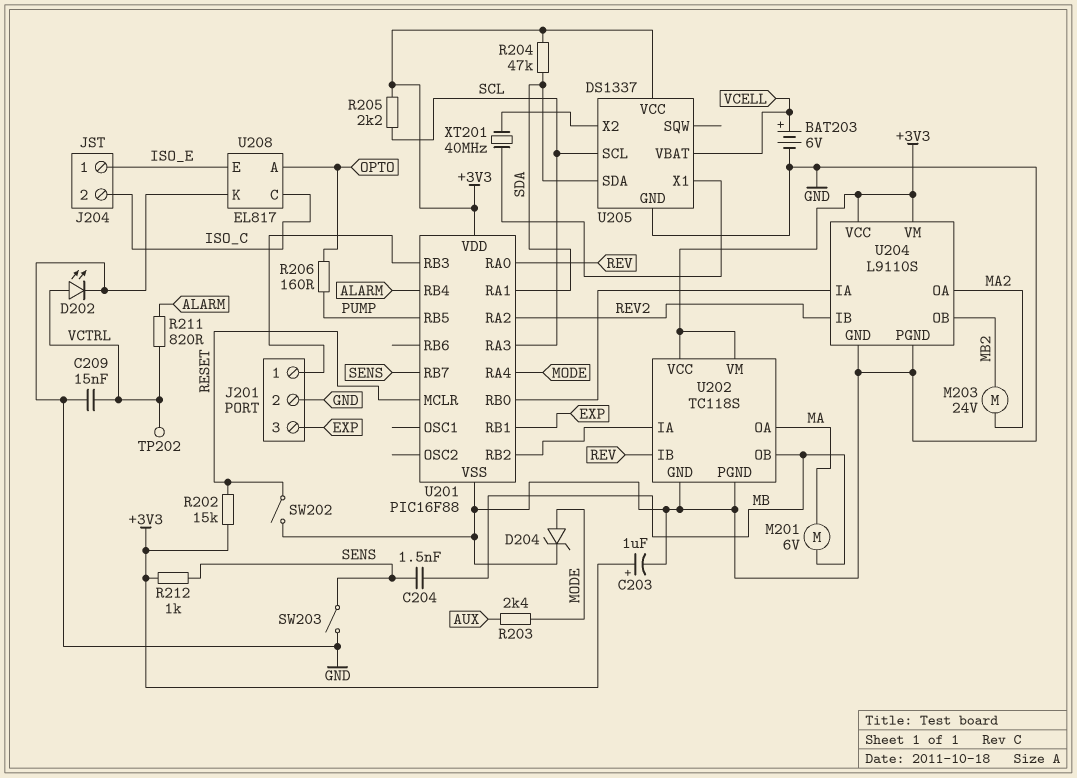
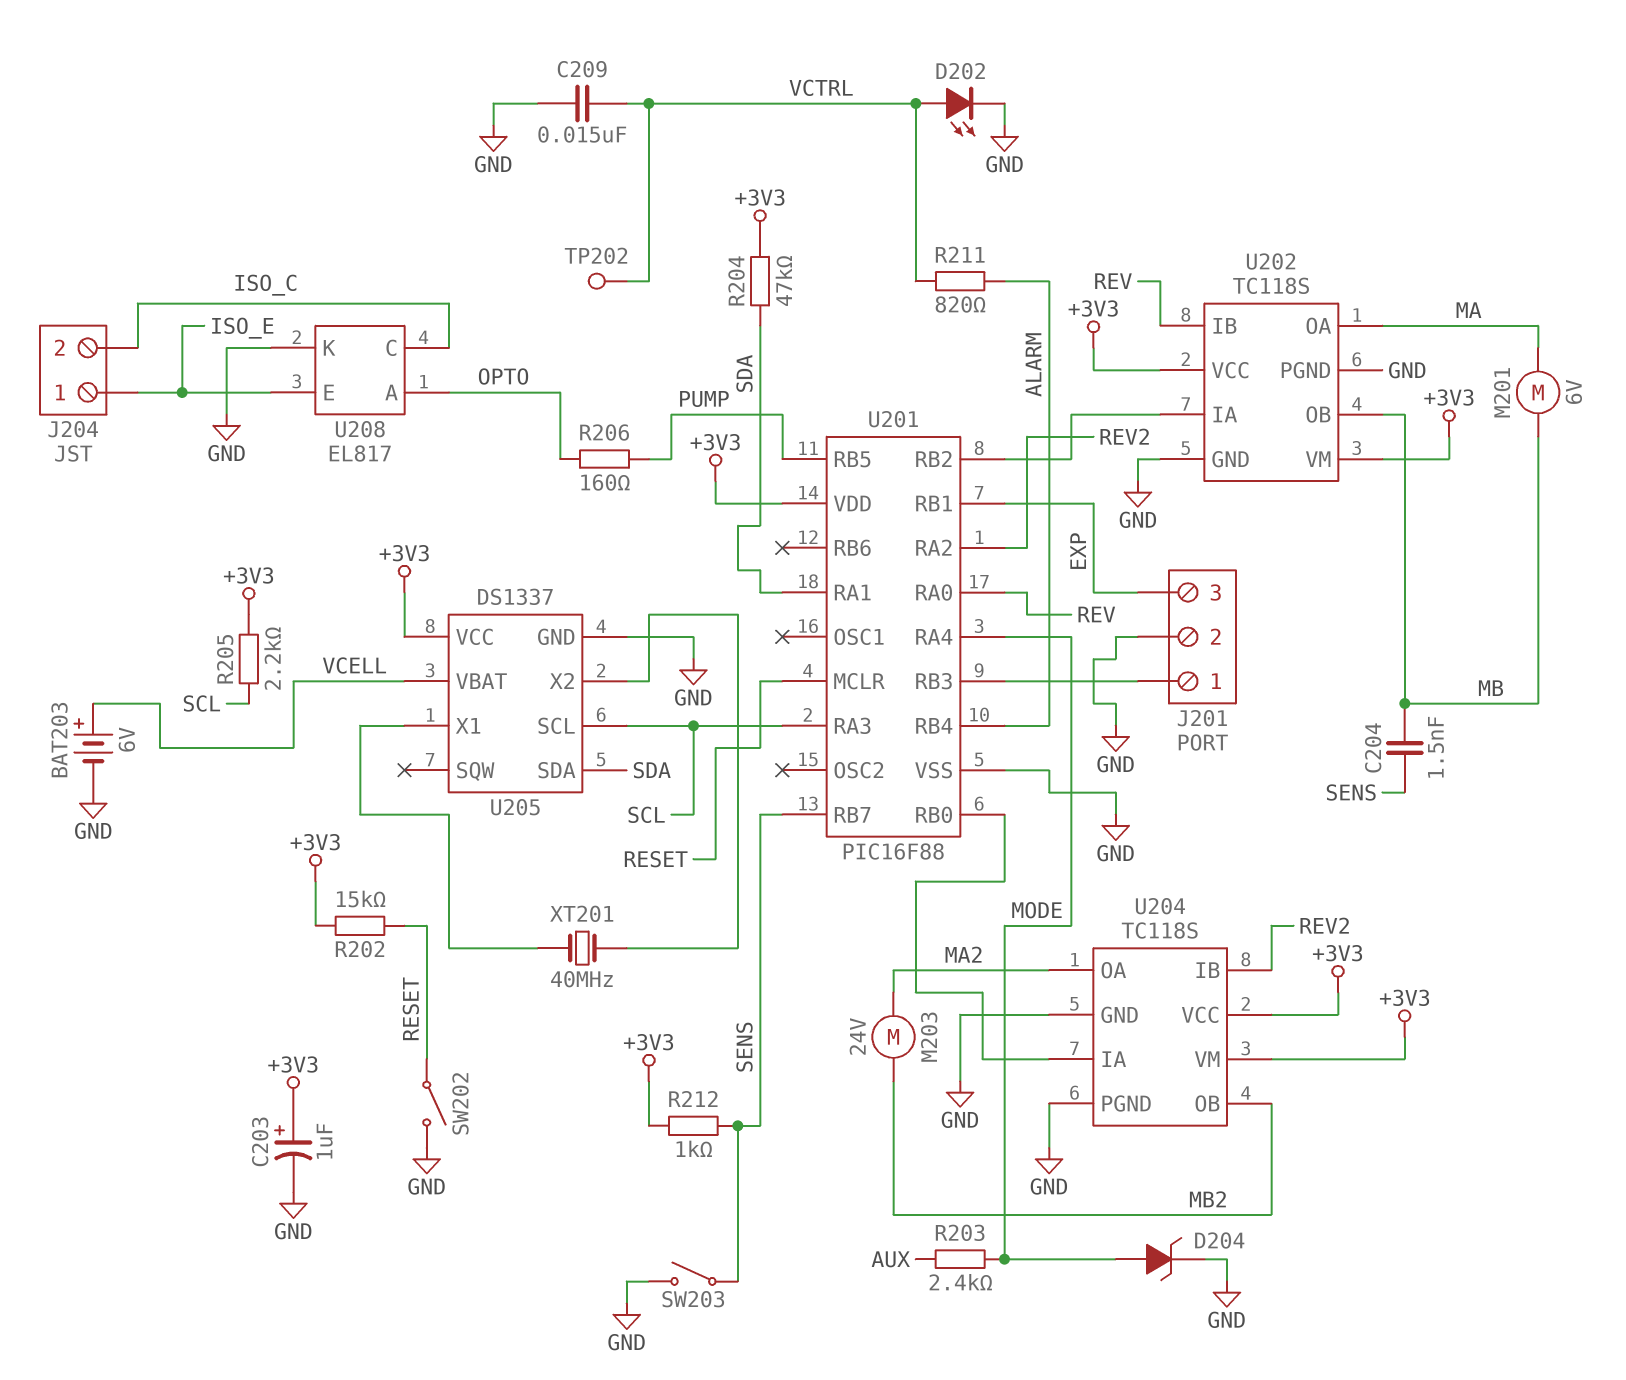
U204: L9110S -> TC118S

